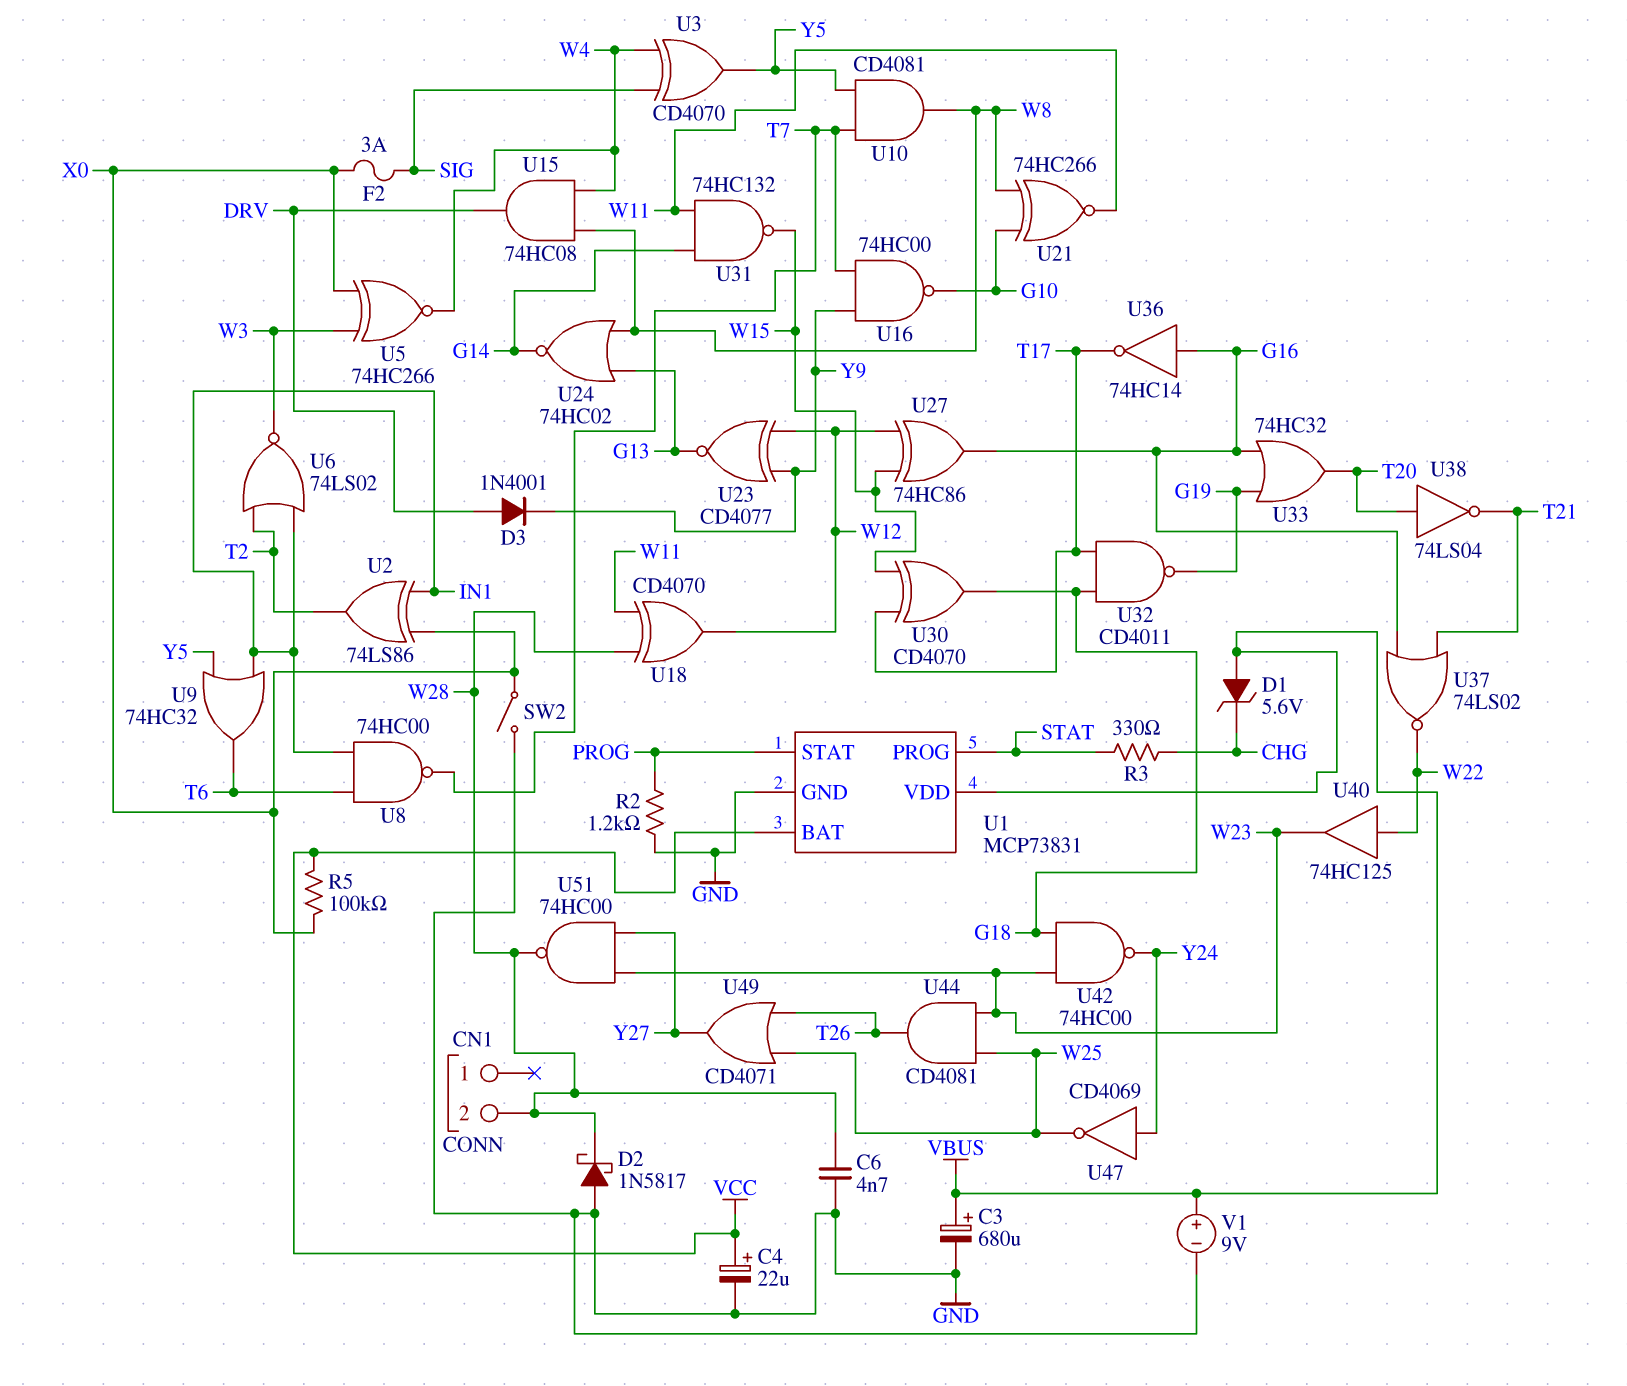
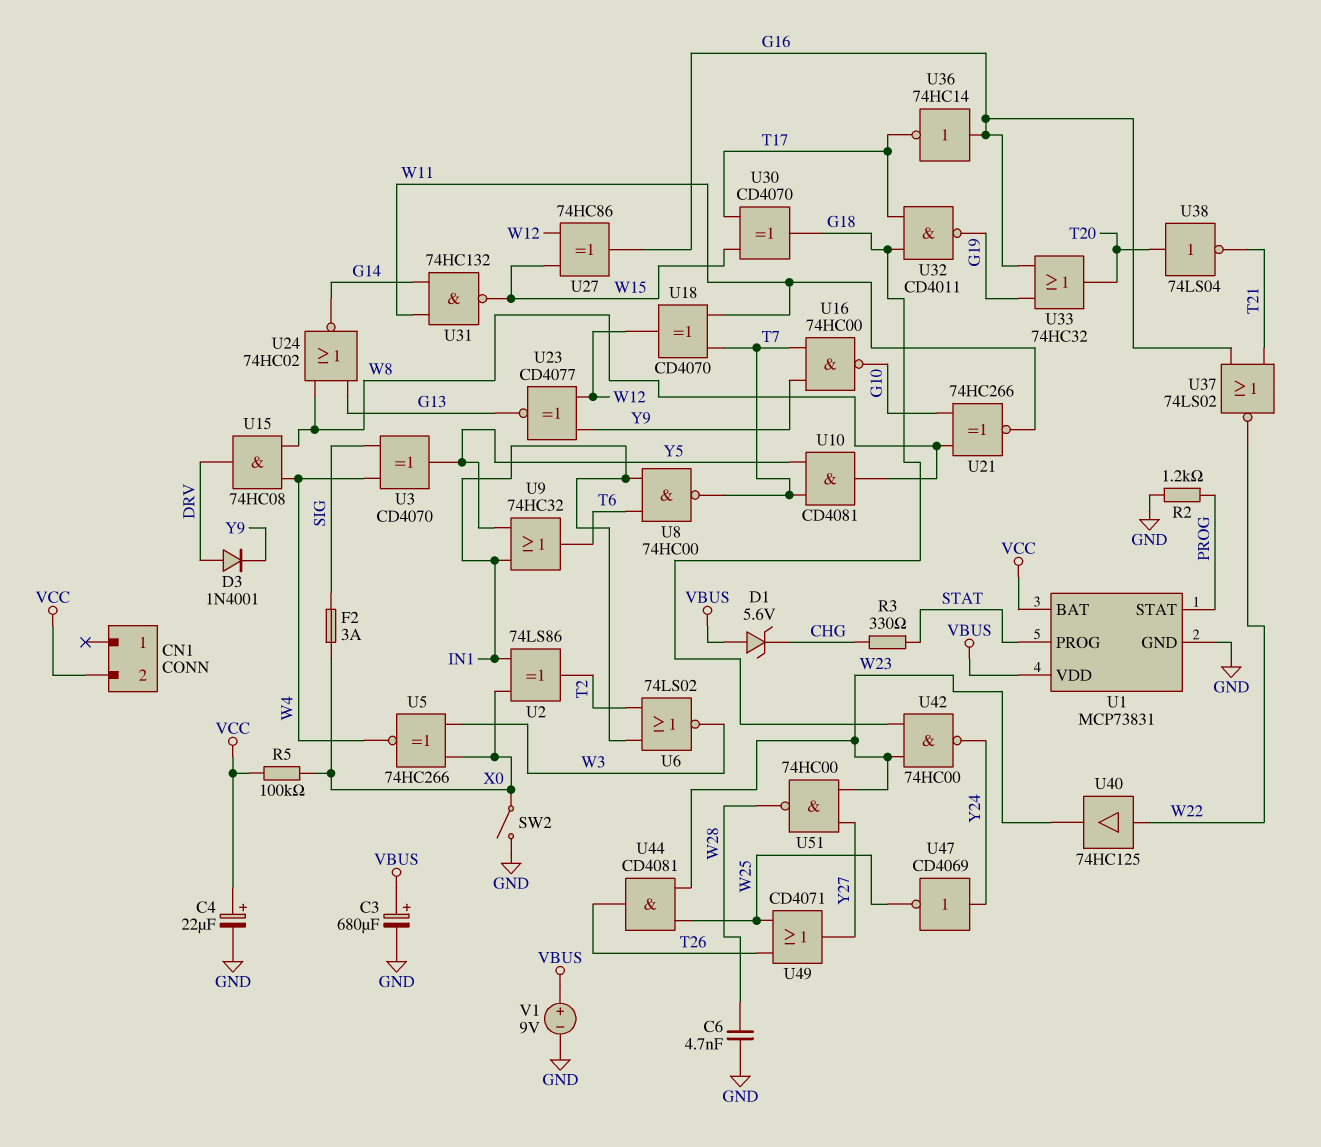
CN1 pin 2: W28 -> VCC
D2: schottky 1N5817 (A GND, K W28) -> none
U18: XOR CD4070 (in W11, in W28, out W12) -> XOR CD4070 (in T7, in W11, out W12)

